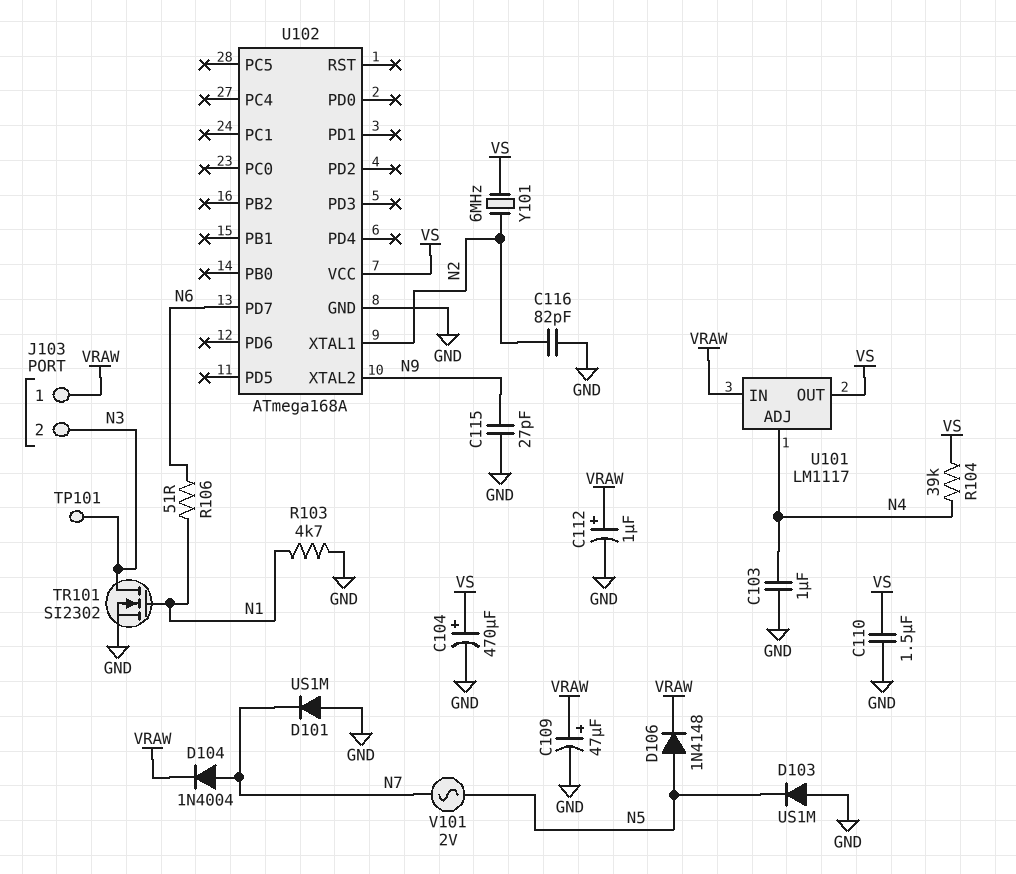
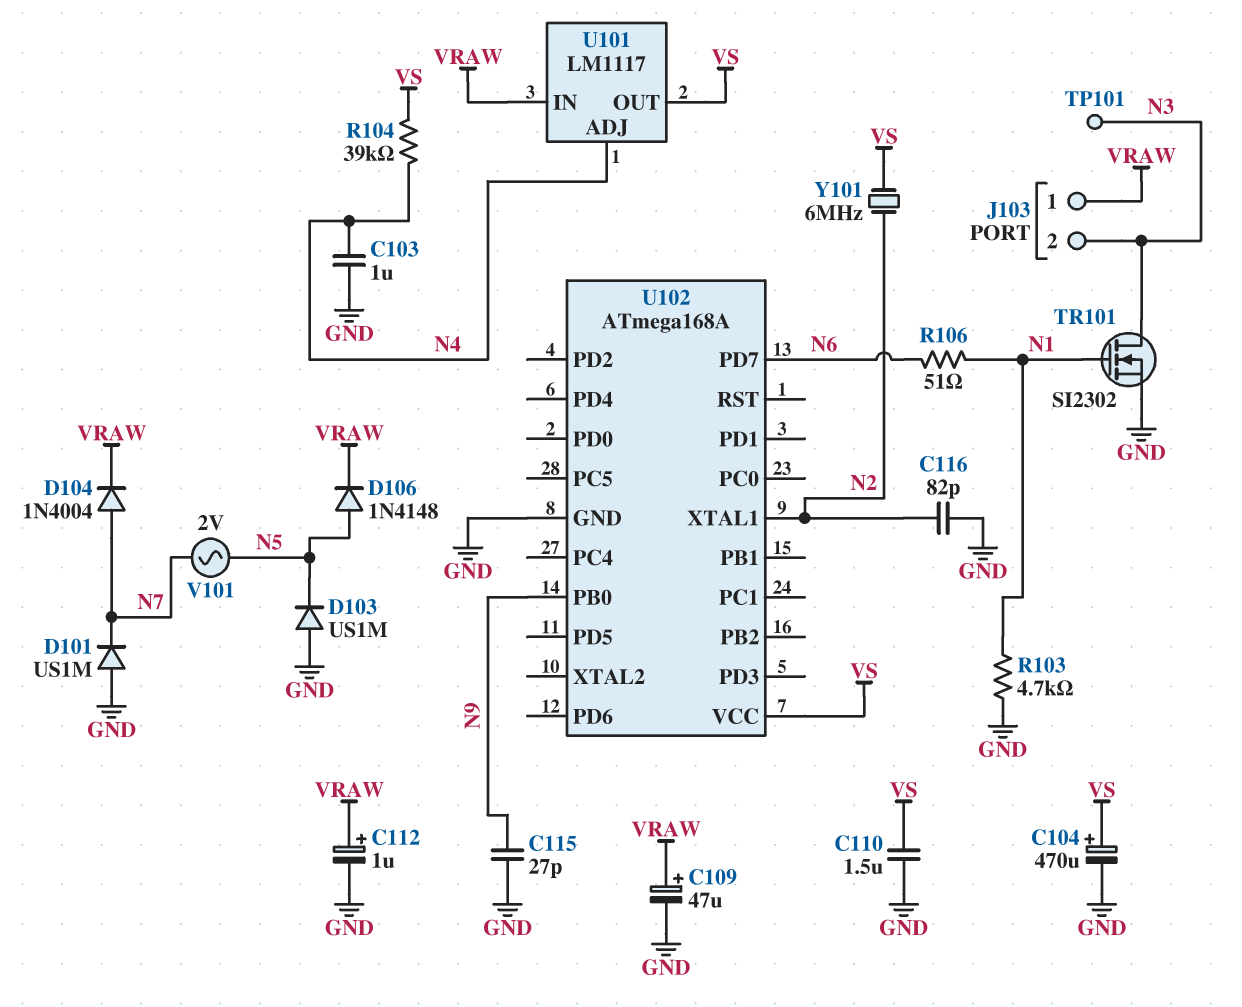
U102 pin PB0: none -> N9
U102 pin XTAL2: N9 -> none

